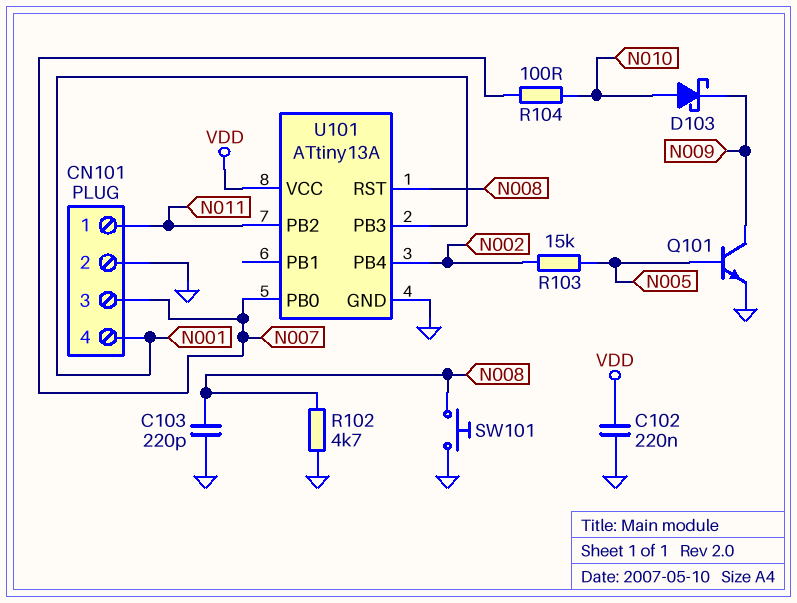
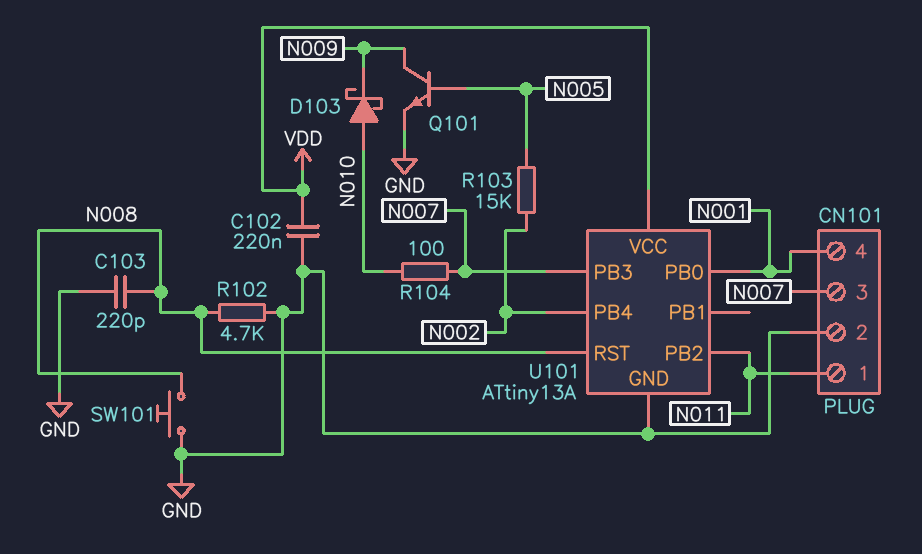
U101 pin PB0: N007 -> N001
U101 pin PB3: N001 -> N007

